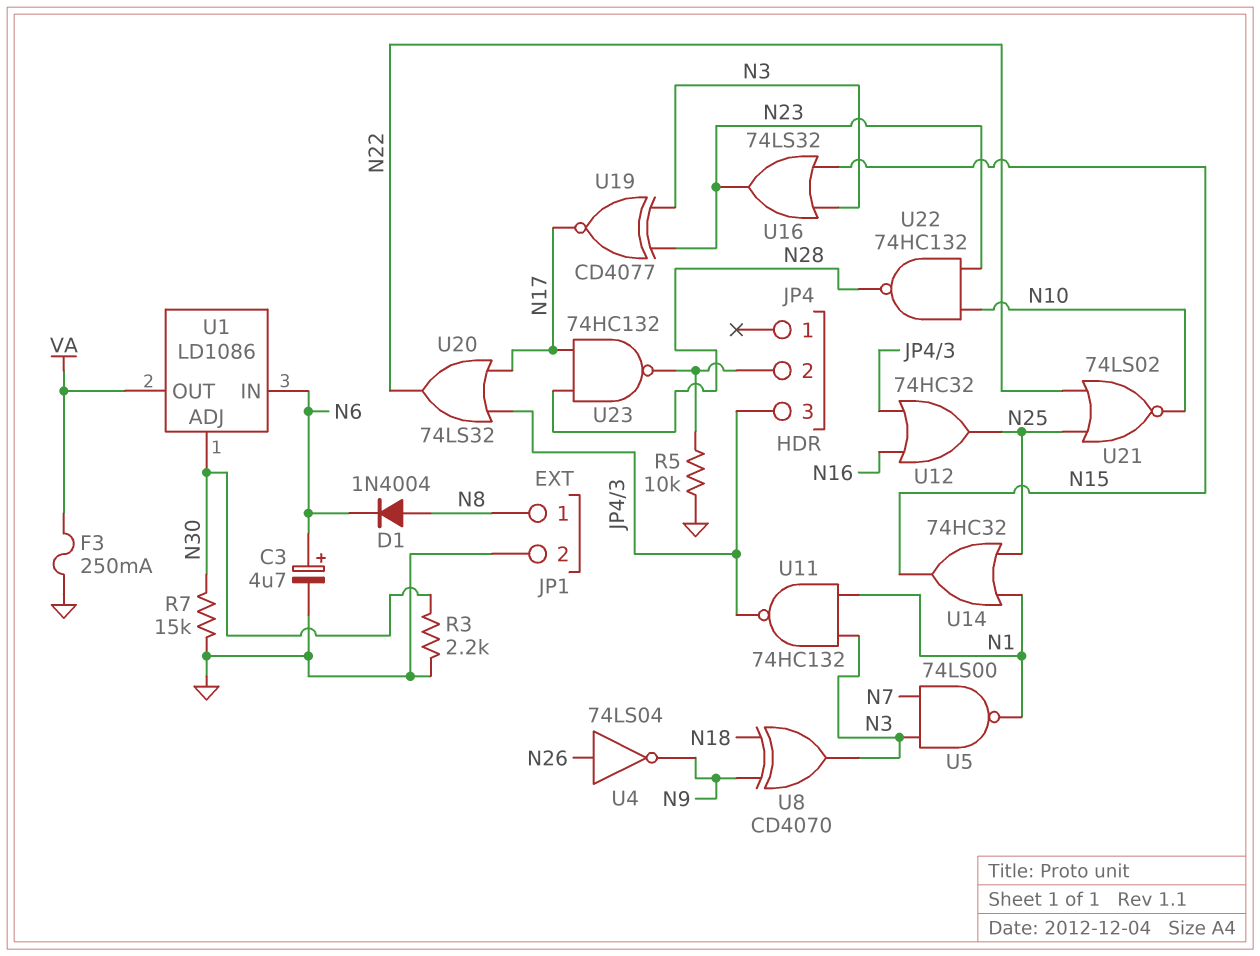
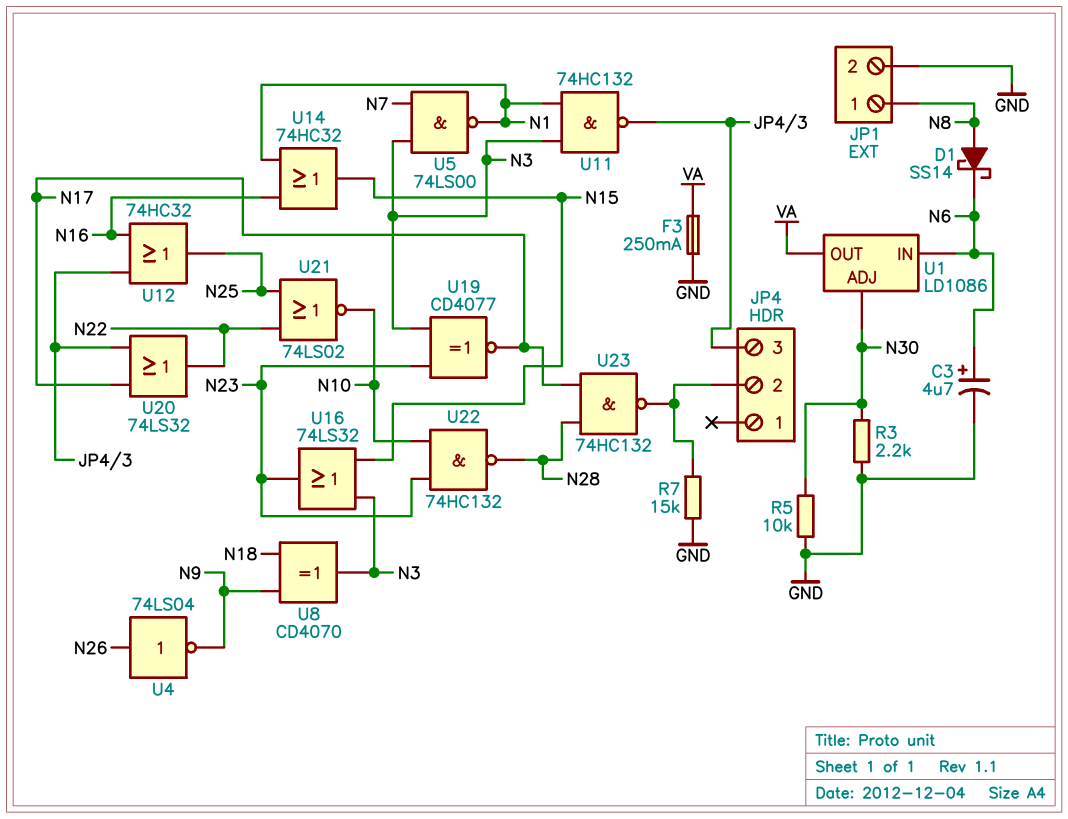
D1: diode 1N4004 (A N8, K N6) -> schottky SS14 (A N8, K N6)
R5: 10k (GND, JP4/2) -> 10k (GND, N30)
R7: 15k (GND, N30) -> 15k (GND, JP4/2)
U14: OR 74HC32 (in N1, in N25, out N15) -> OR 74HC32 (in N1, in N16, out N15)

